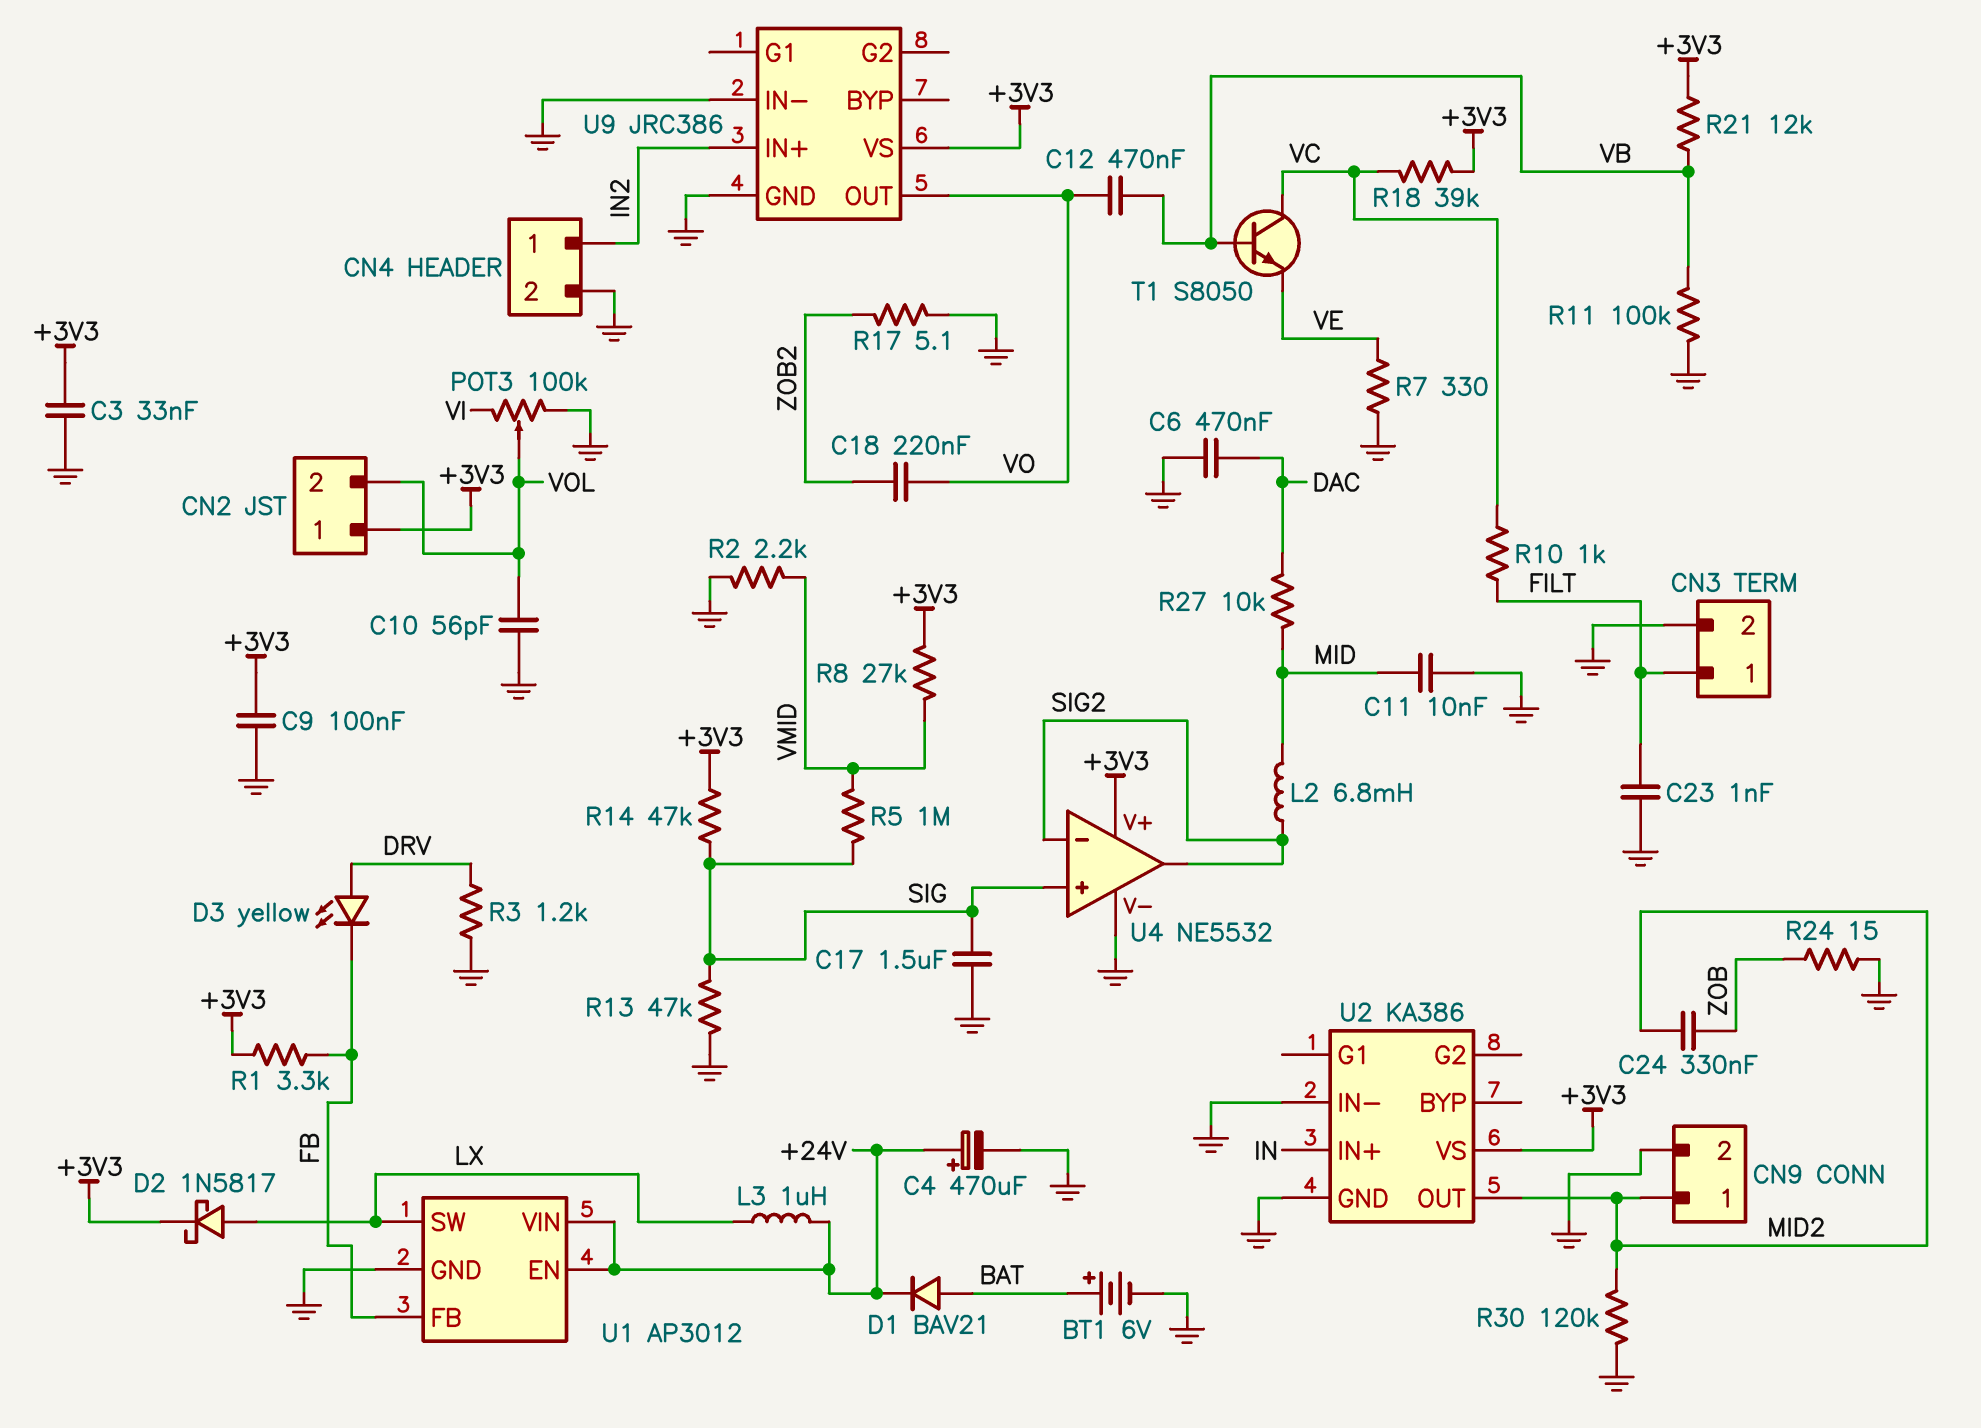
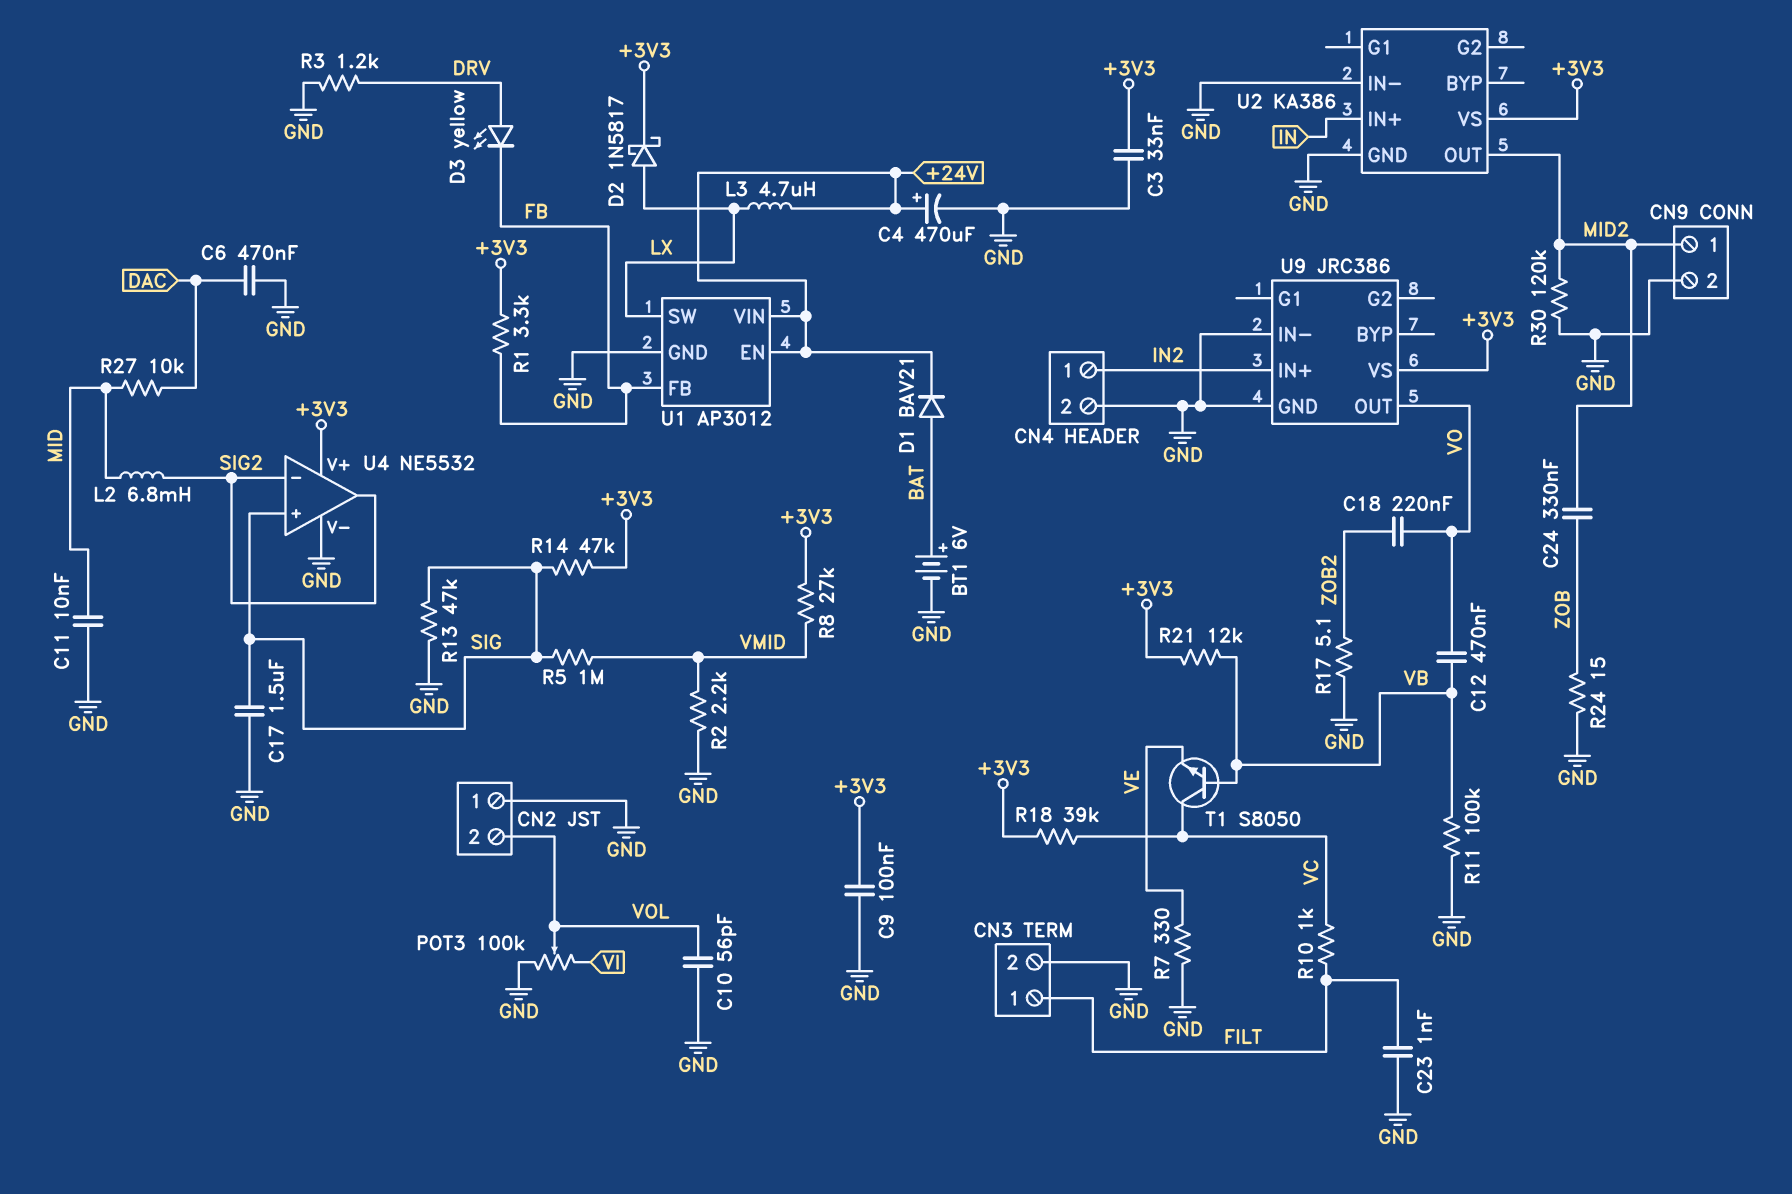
CN2 pin 1: +3V3 -> GND
L3: 1uH (+24V, LX) -> 4.7uH (+24V, LX)

